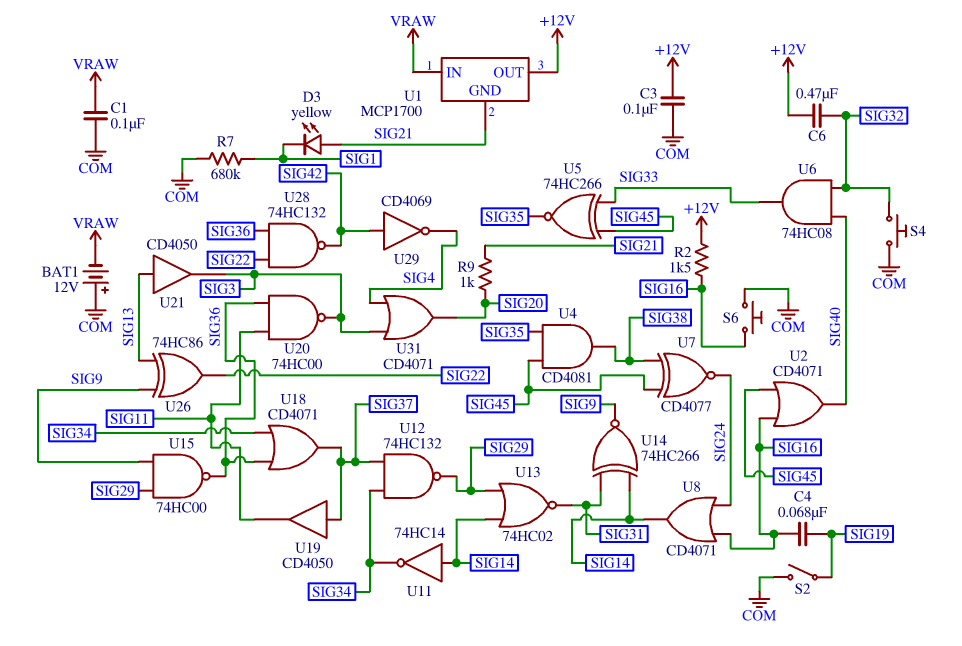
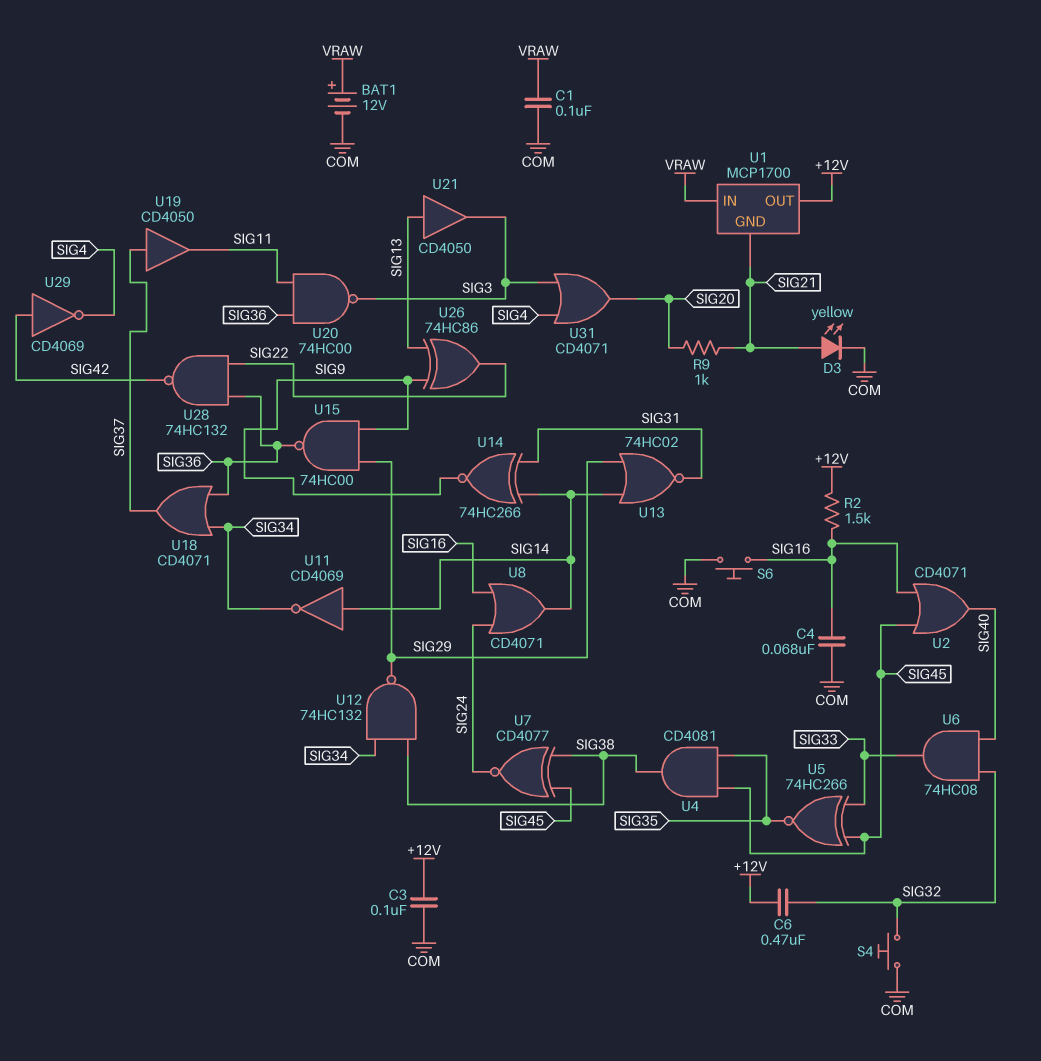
BAT1: 12V (plus COM, minus VRAW) -> 12V (plus VRAW, minus COM)
C4: 68nF (SIG16, SIG19) -> 68nF (COM, SIG16)
D3: LED yellow (A SIG21, K SIG1) -> LED yellow (A SIG21, K COM)
R7: 680k (COM, SIG1) -> none
S2: switch (COM, SIG19) -> none
U11: NOT 74HC14 (in SIG14, out SIG34) -> NOT CD4069 (in SIG14, out SIG34)
U12: NAND 74HC132 (in SIG34, in SIG37, out SIG29) -> NAND 74HC132 (in SIG34, in SIG38, out SIG29)

